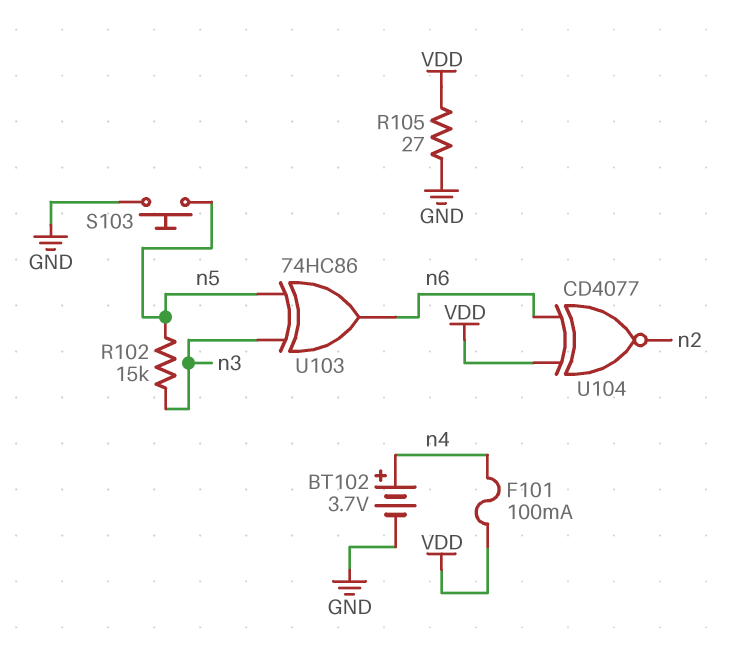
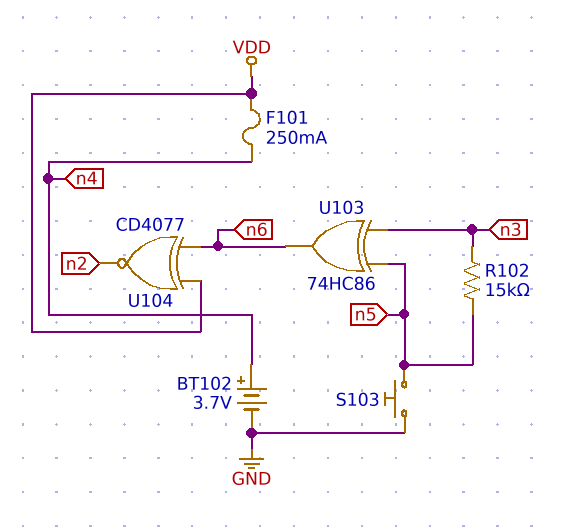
F101: 100mA (VDD, n4) -> 250mA (VDD, n4)
R105: 27 (GND, VDD) -> none

